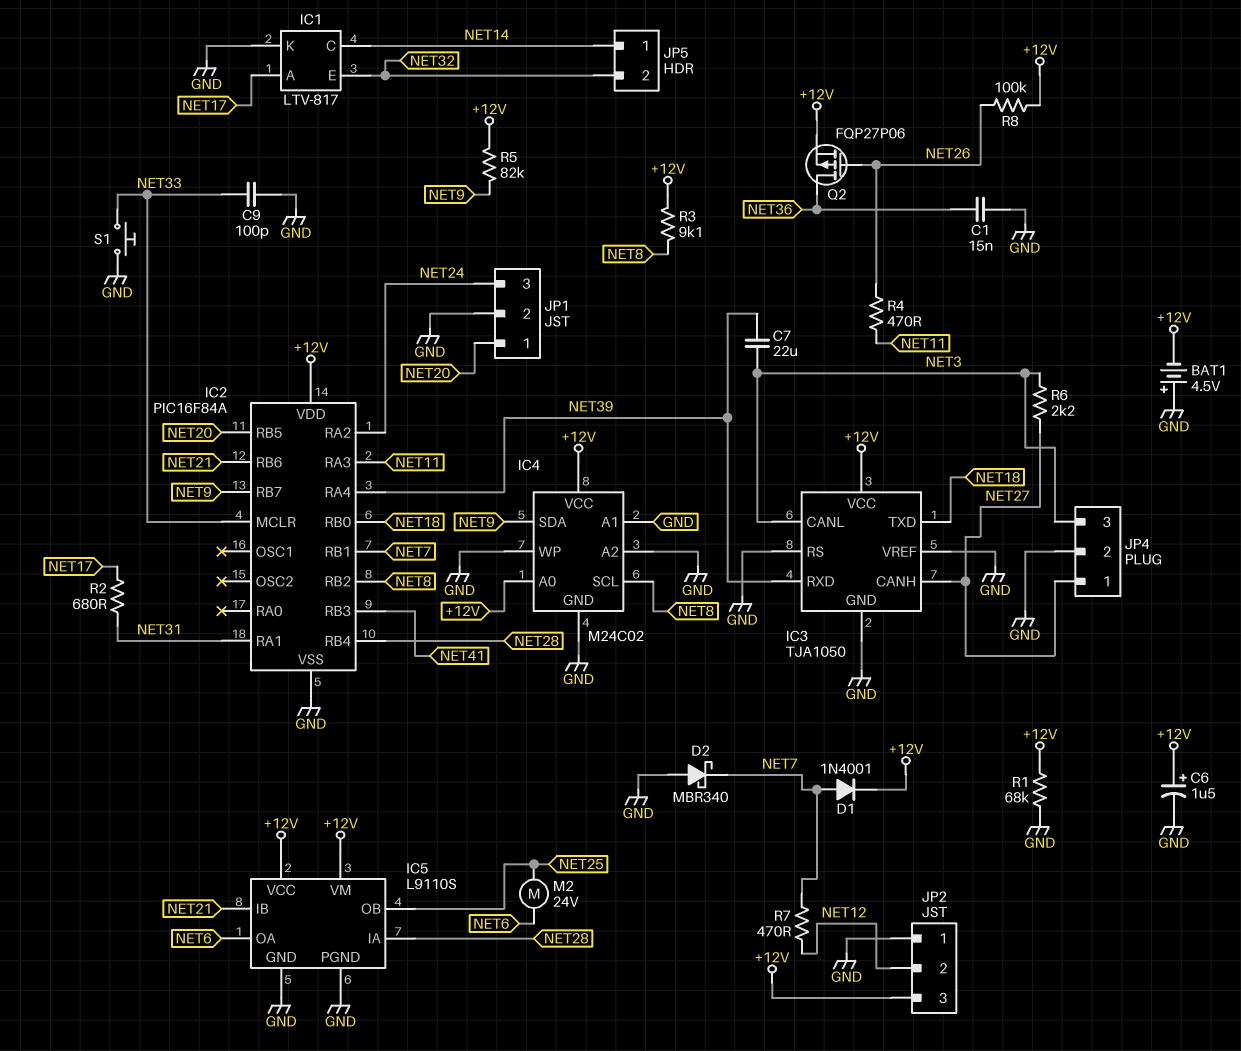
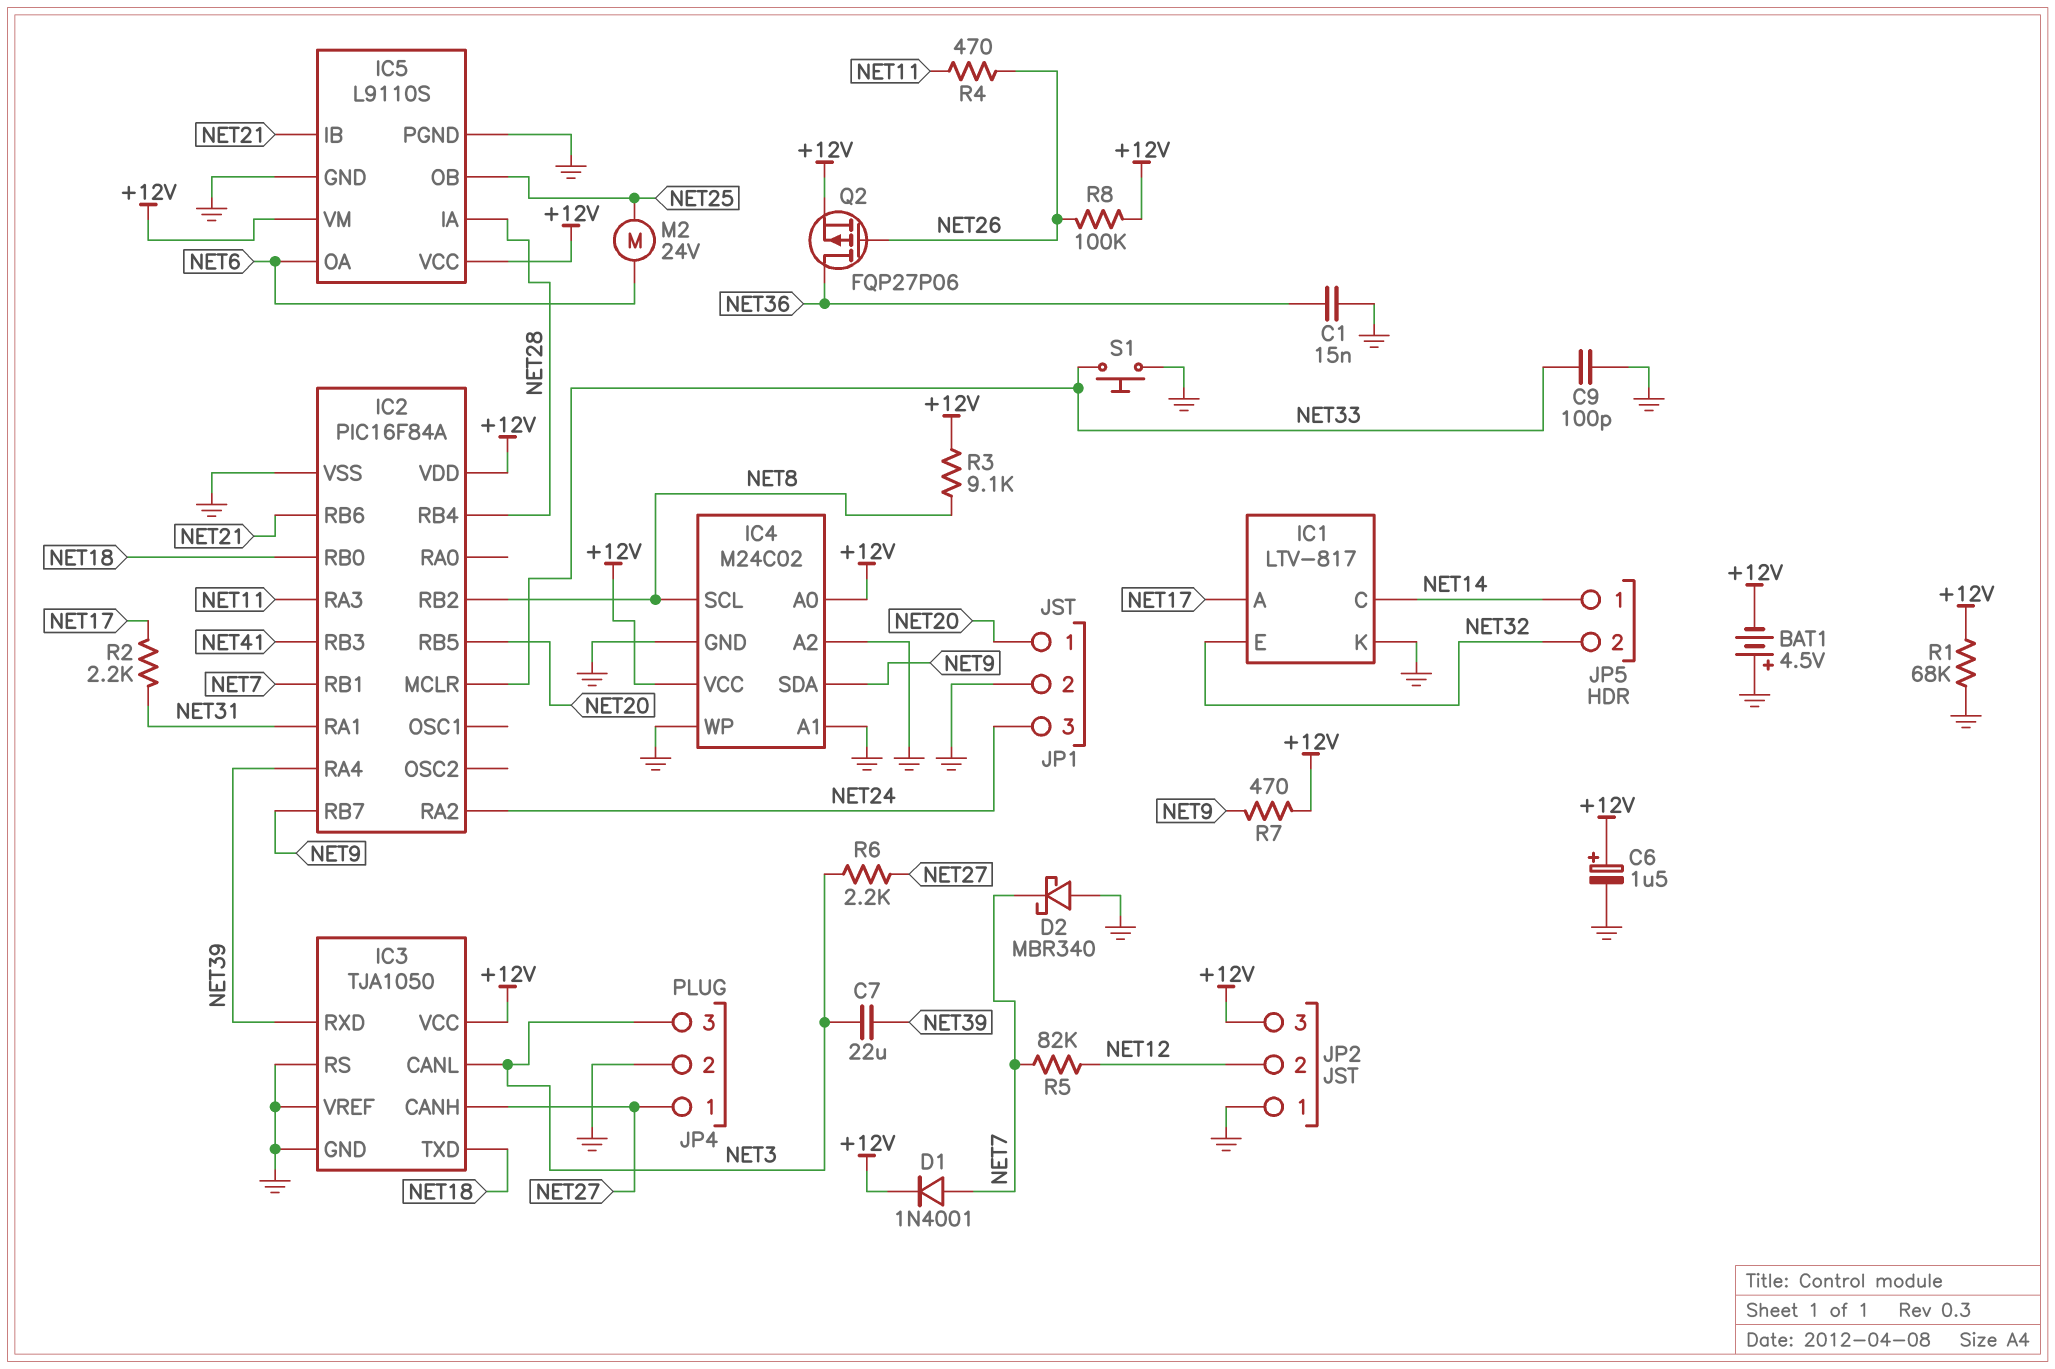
R2: 680 (NET17, NET31) -> 2.2k (NET17, NET31)
R5: 82k (+12V, NET9) -> 82k (NET7, NET12)
R7: 470 (NET7, NET12) -> 470 (+12V, NET9)

